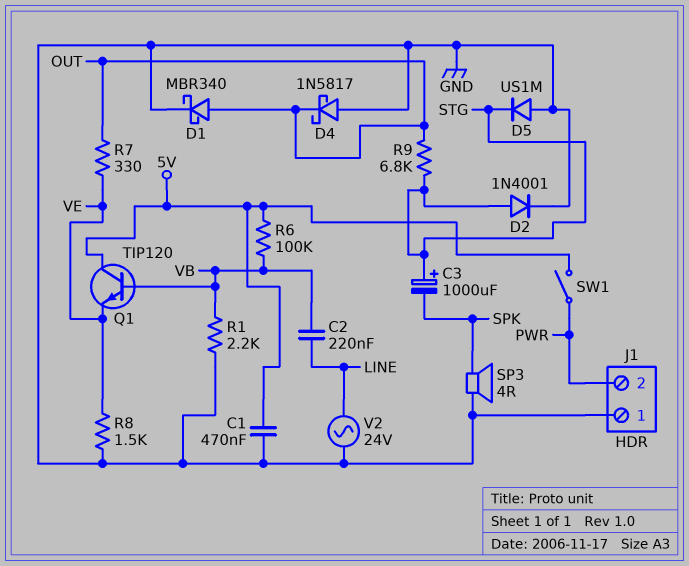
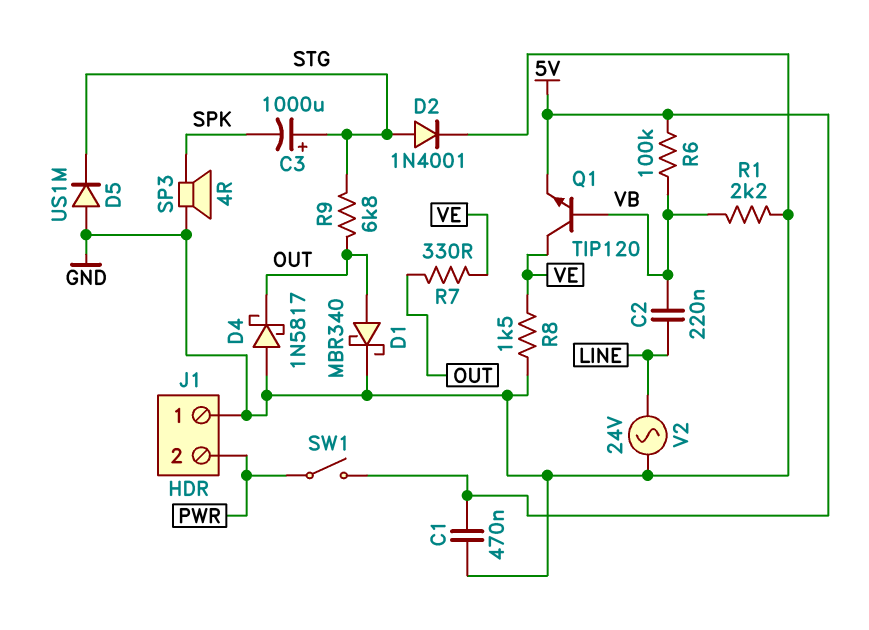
Q1: NPN TIP120 (B VB, C 5V, E VE) -> NPN TIP120 (B VB, C VE, E 5V)

